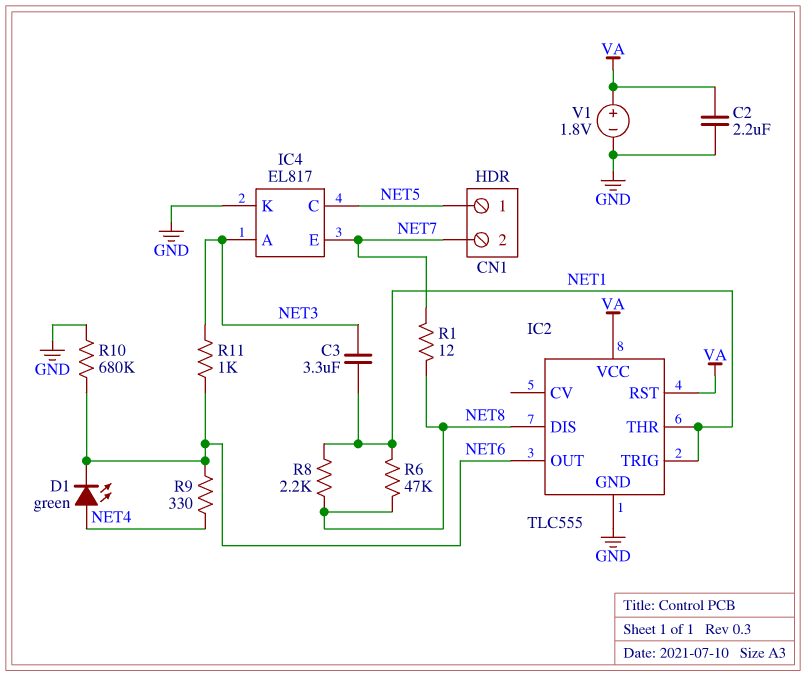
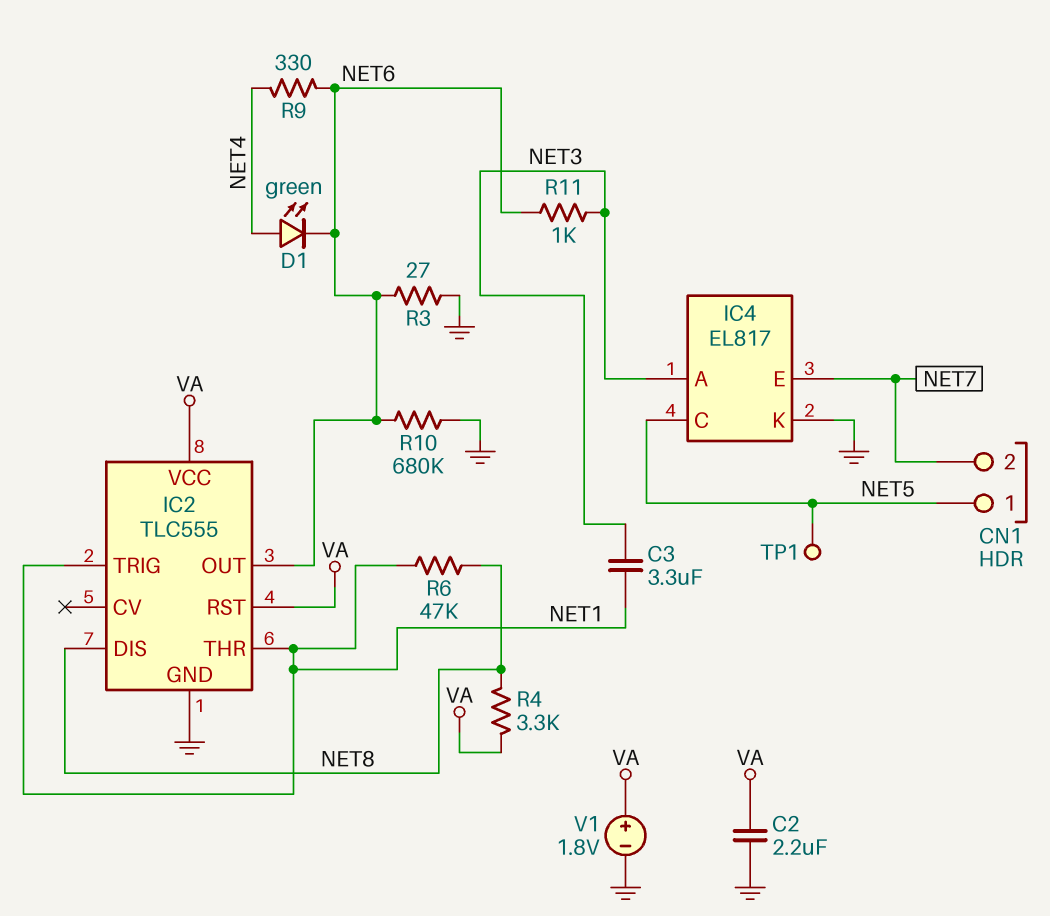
R1: 12 (NET7, NET8) -> none
R3: none -> 27 (GND, NET6)
R4: none -> 3.3k (NET8, VA)
R8: 2.2k (NET1, NET8) -> none
TP1: none -> test point (NET5)

